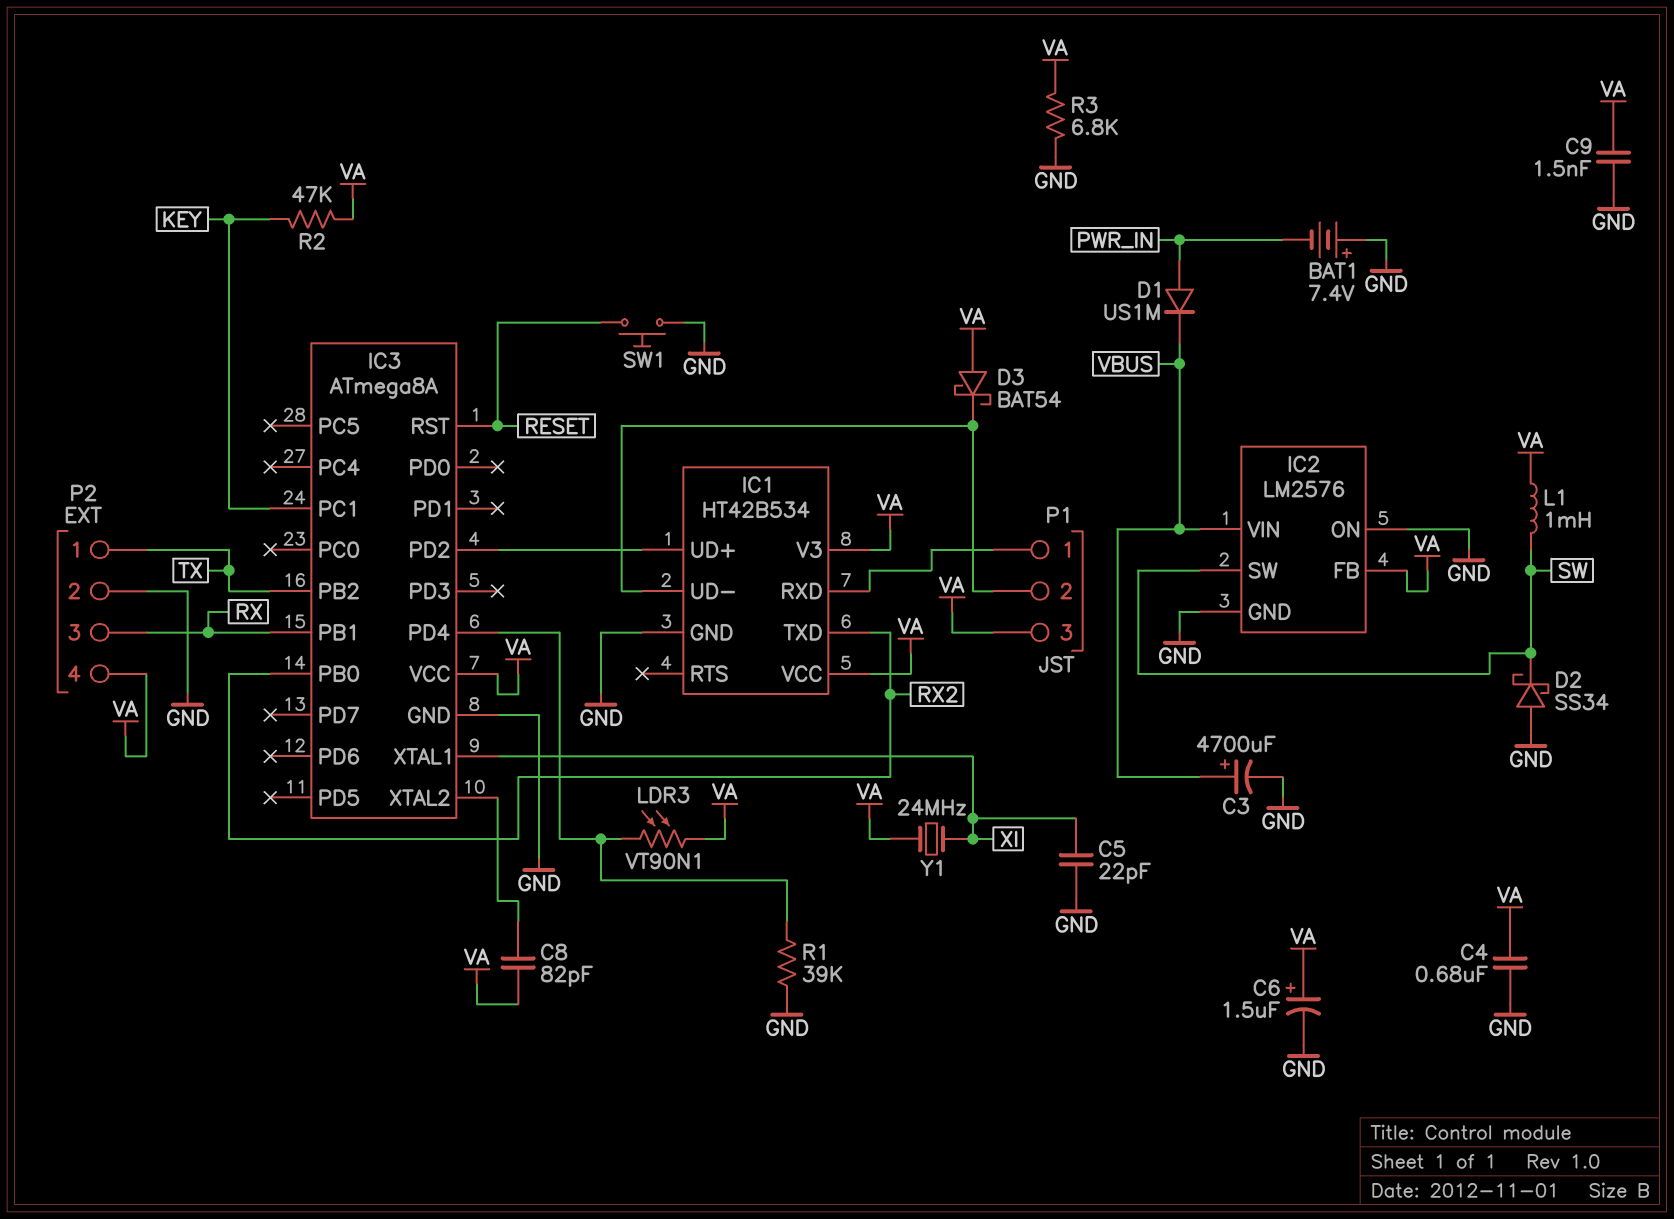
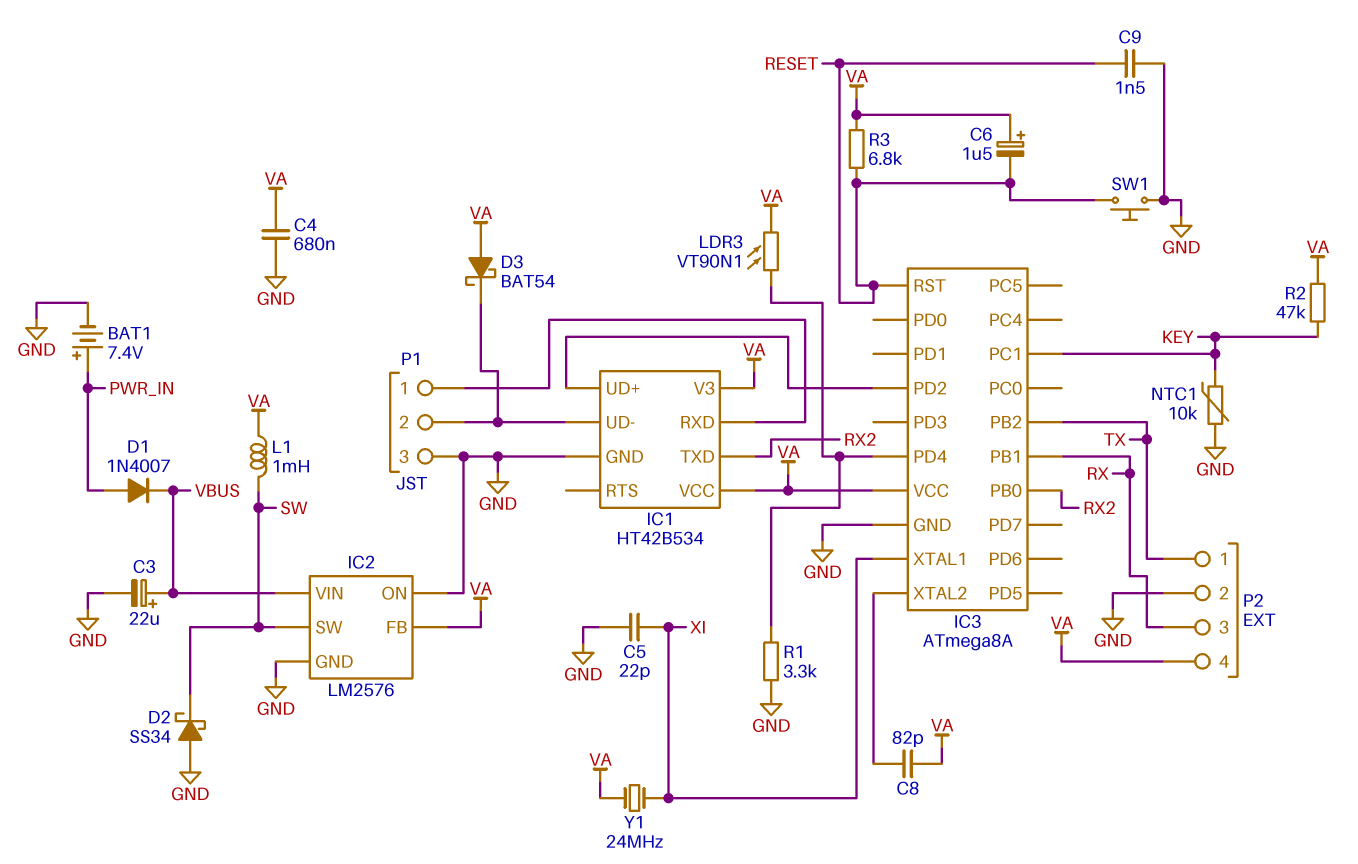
BAT1: 7.4V (plus GND, minus PWR_IN) -> 7.4V (plus PWR_IN, minus GND)
C3: 4700uF (plus VBUS, minus GND) -> 22uF (plus VBUS, minus GND)
C6: 1.5uF (plus VA, minus GND) -> 1.5uF (plus VA, minus RESET)
C9: 1.5nF (GND, VA) -> 1.5nF (GND, RESET)
D1: diode US1M (A PWR_IN, K VBUS) -> diode 1N4007 (A PWR_IN, K VBUS)
NTC1: none -> 10k (GND, KEY)
P1 pin 3: VA -> GND
R1: 39k (GND, IC3/PD4) -> 3.3k (GND, IC3/PD4)
R3: 6.8k (GND, VA) -> 6.8k (RESET, VA)

